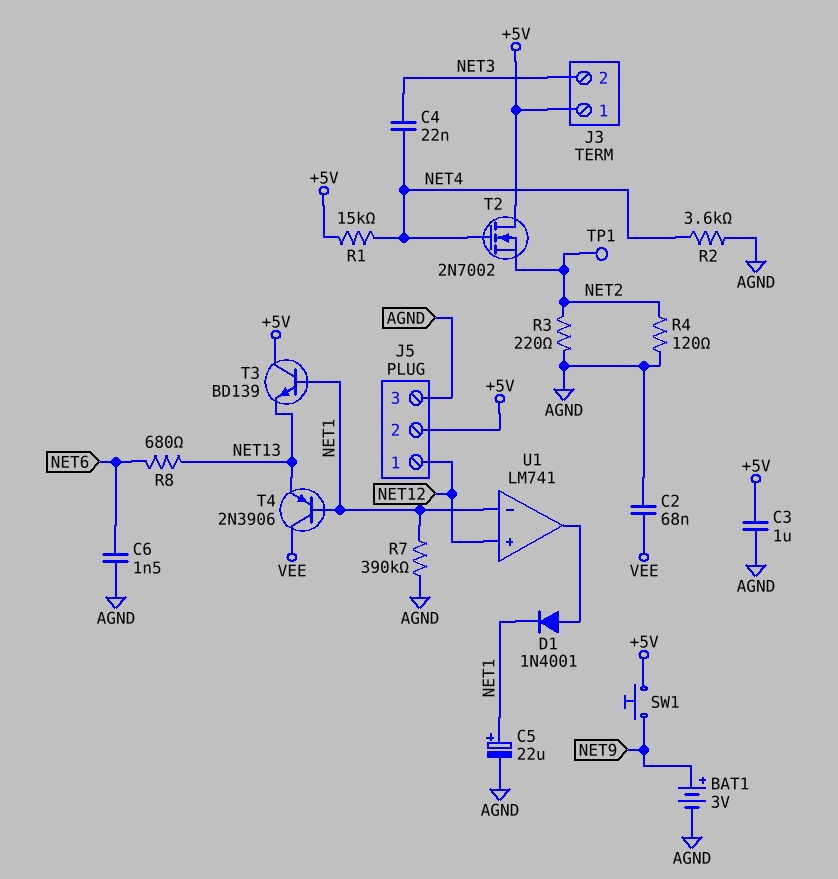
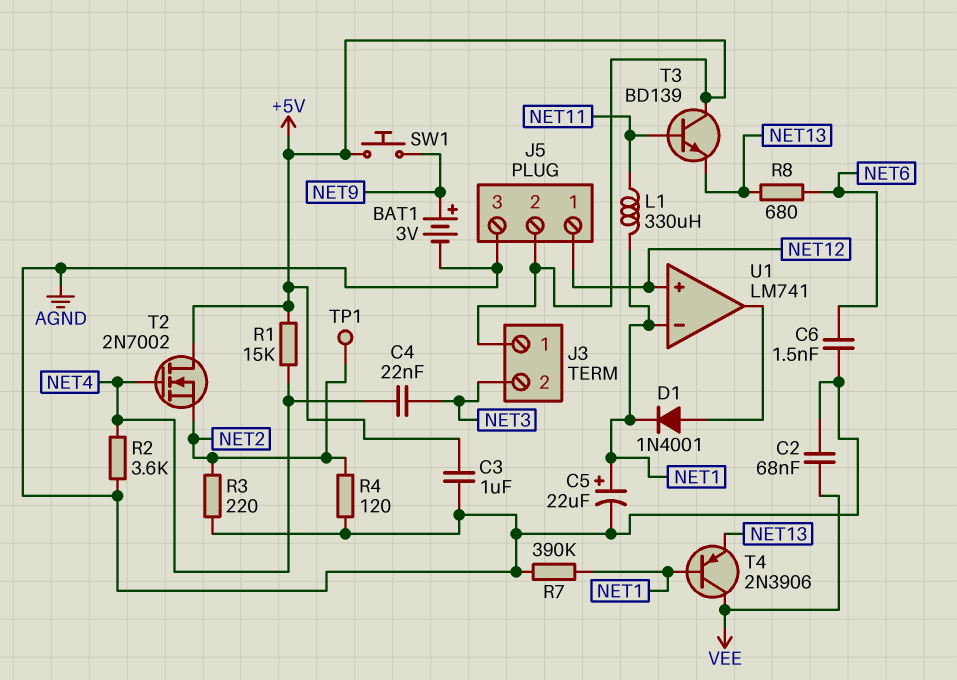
L1: none -> 330uH (NET1, NET11)
T3: NPN BD139 (B NET1, C +5V, E NET13) -> NPN BD139 (B NET11, C +5V, E NET13)

